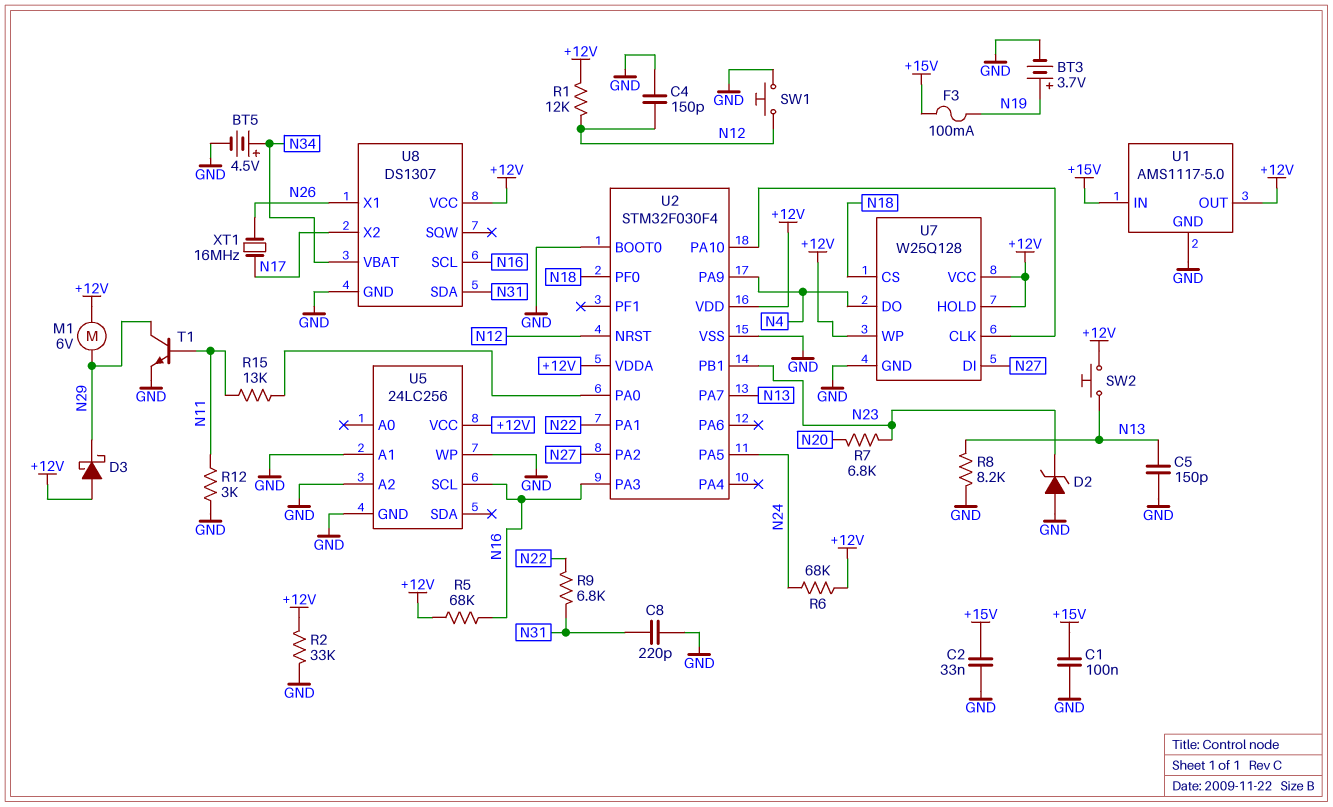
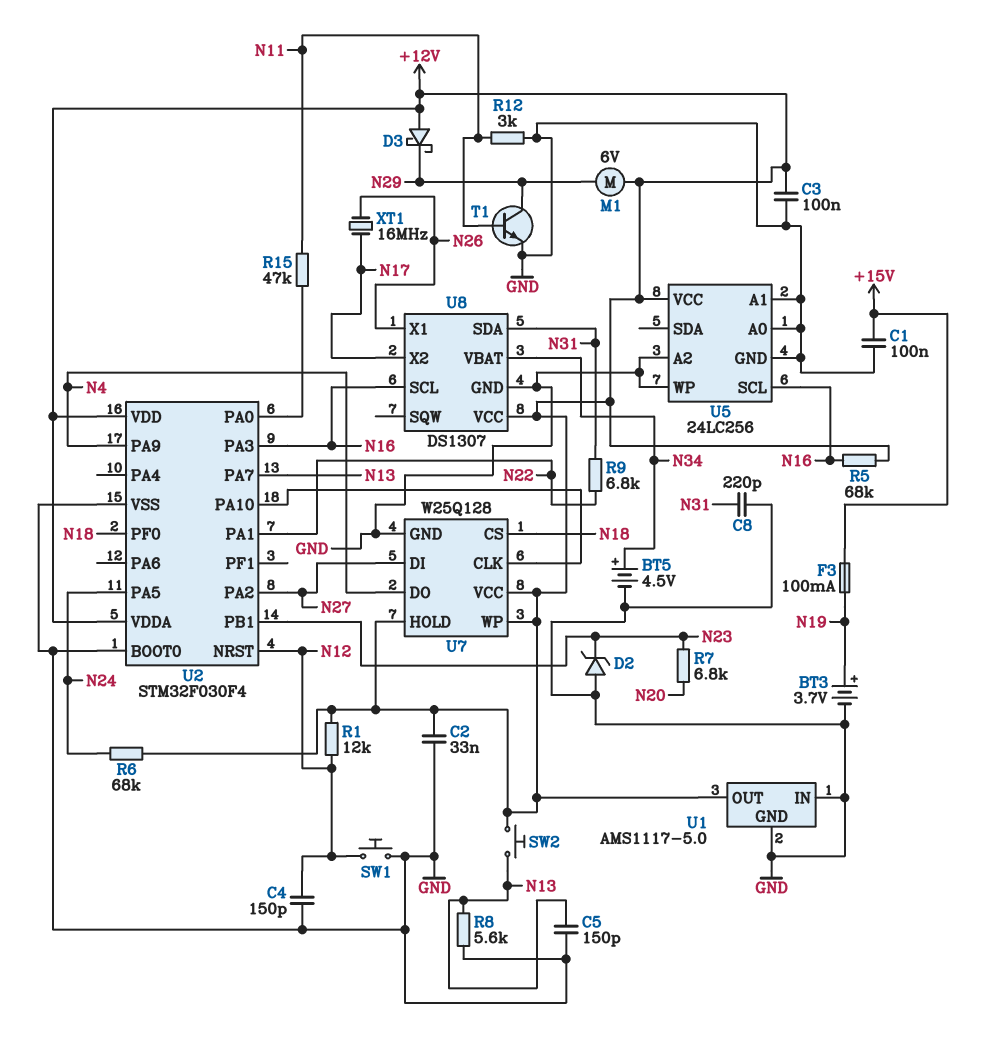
C2: 33nF (+15V, GND) -> 33nF (+12V, GND)
C3: none -> 100nF (+12V, GND)
R2: 33k (+12V, GND) -> none
R8: 8.2k (GND, N13) -> 5.6k (GND, N13)
R15: 13k (N11, U2/PA0) -> 47k (N11, U2/PA0)
U1 pin IN: +15V -> GND
U5 pin A0: none -> GND

